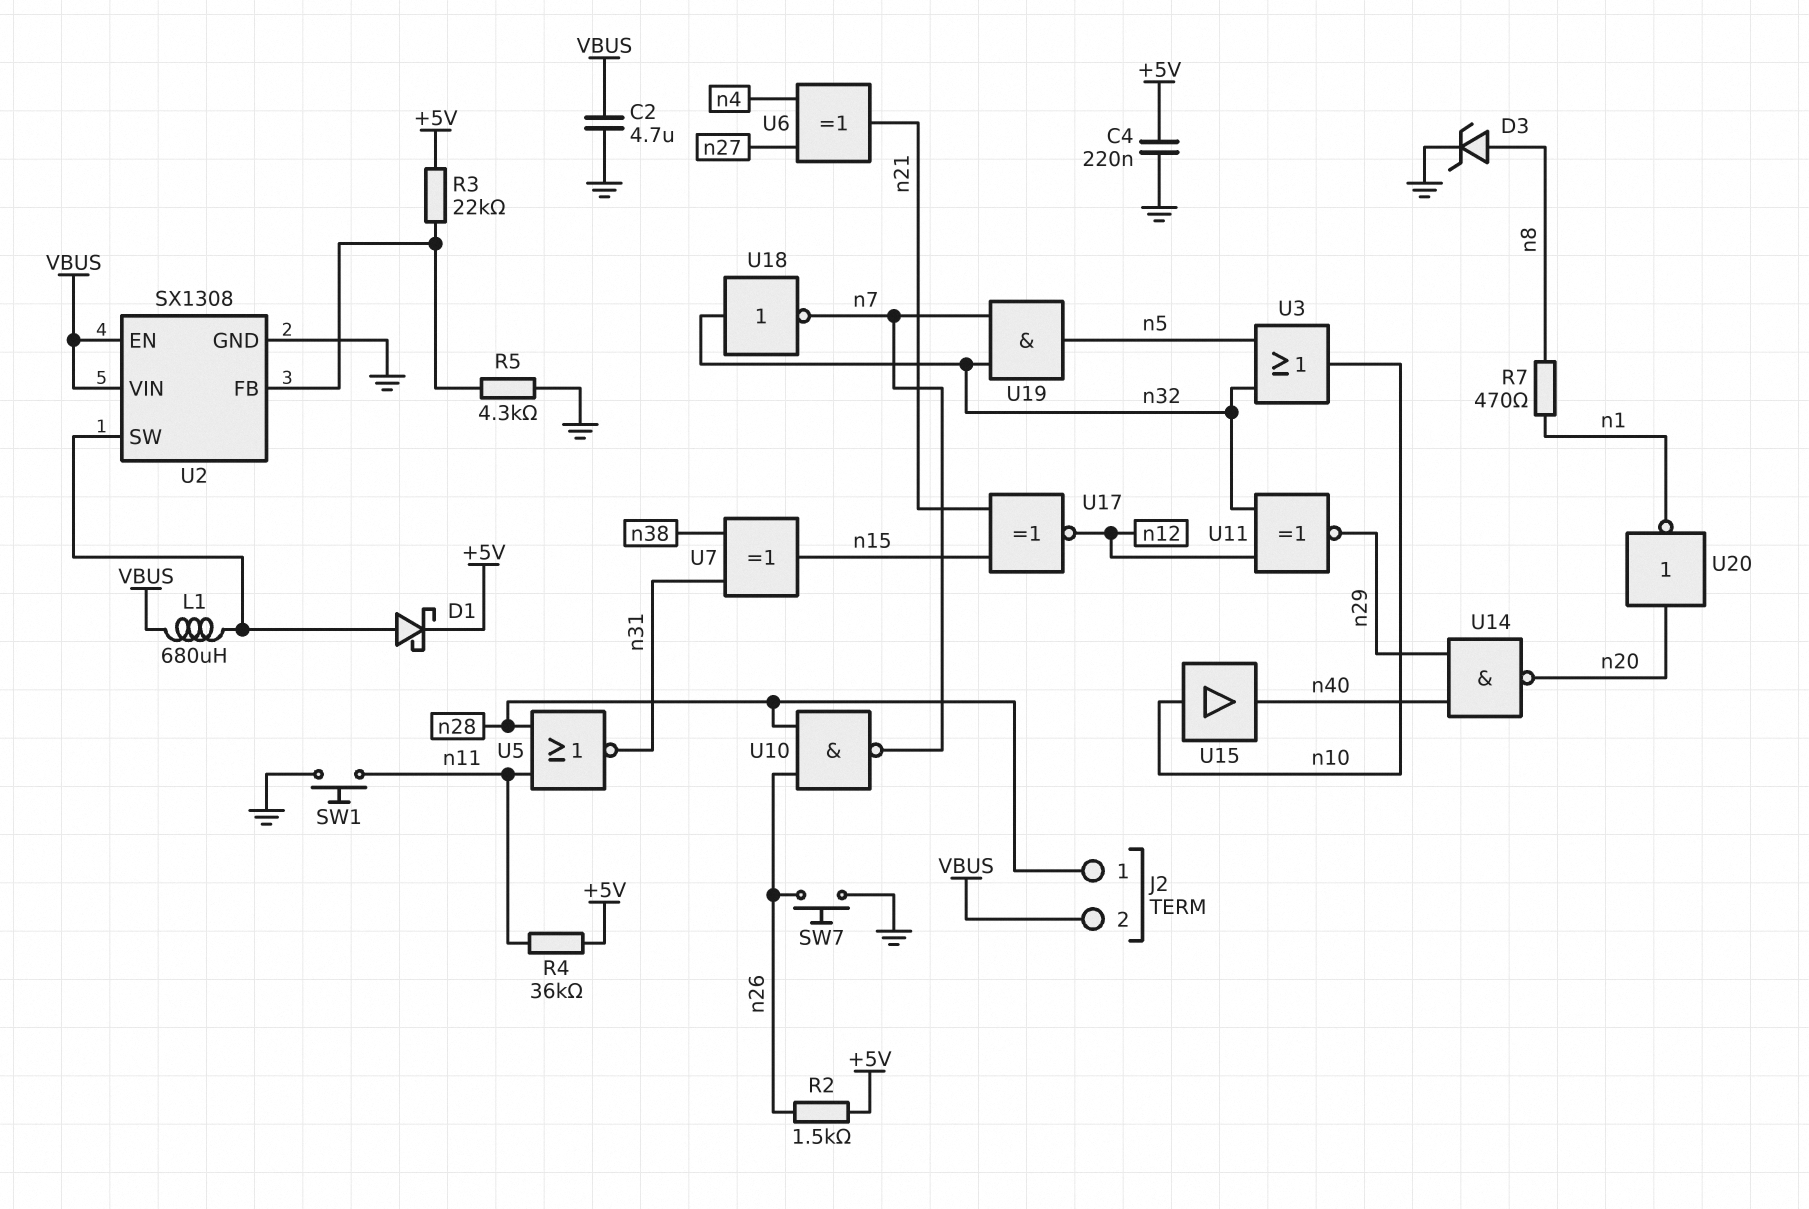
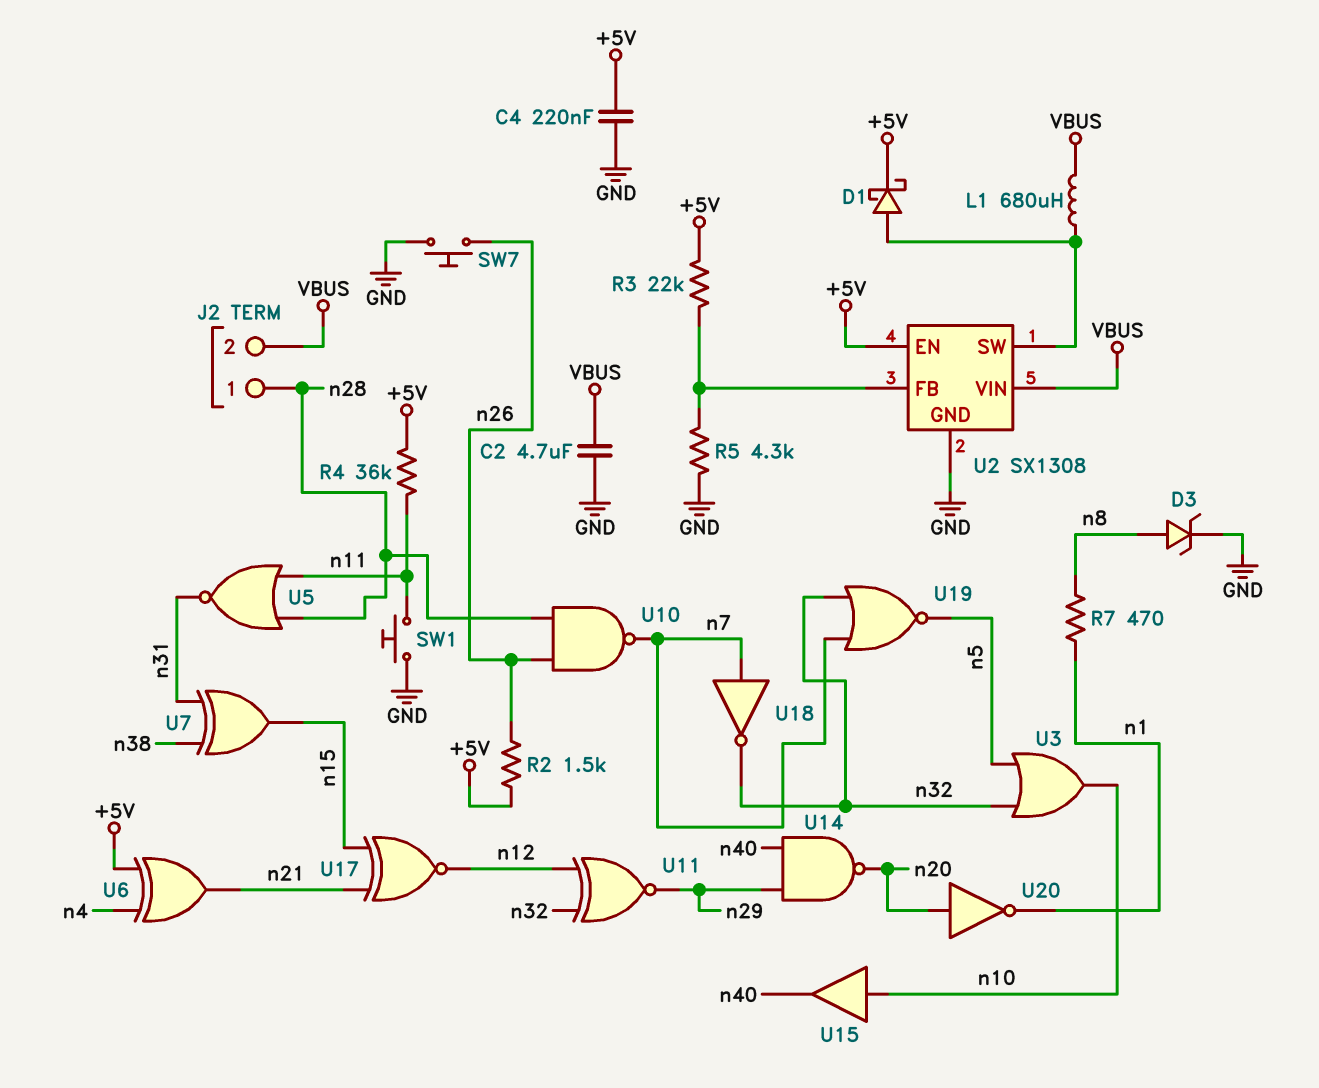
U2 pin EN: VBUS -> +5V
U6: XOR (in n4, in n27, out n21) -> XOR (in +5V, in n4, out n21)
U18: NOT (in n32, out n7) -> NOT (in n7, out n32)
U19: AND (in n7, in n32, out n5) -> NOR (in n7, in n32, out n5)

